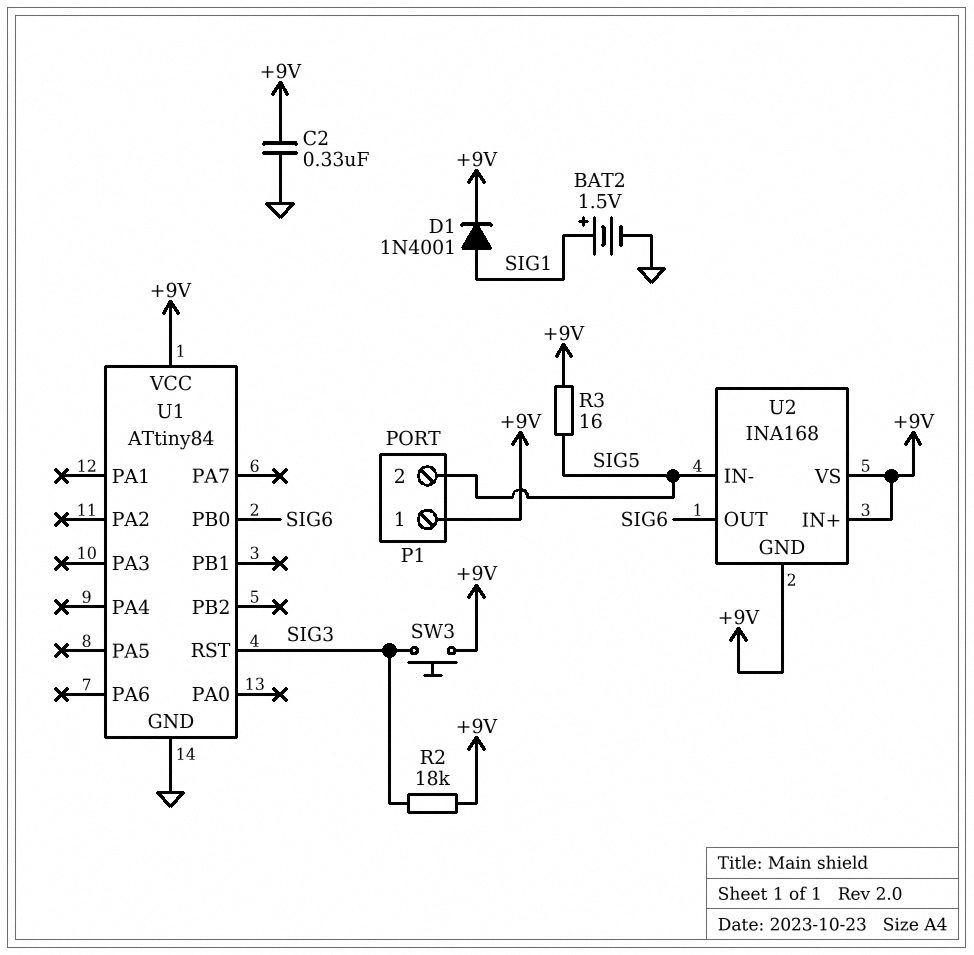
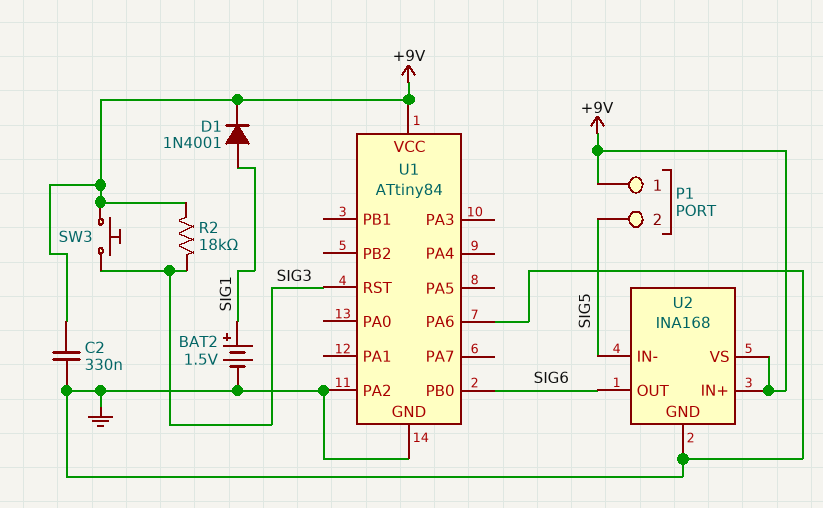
R3: 16 (+9V, SIG5) -> none
U1 pin PA2: none -> GND
U1 pin PA6: none -> GND
U2 pin GND: +9V -> GND

